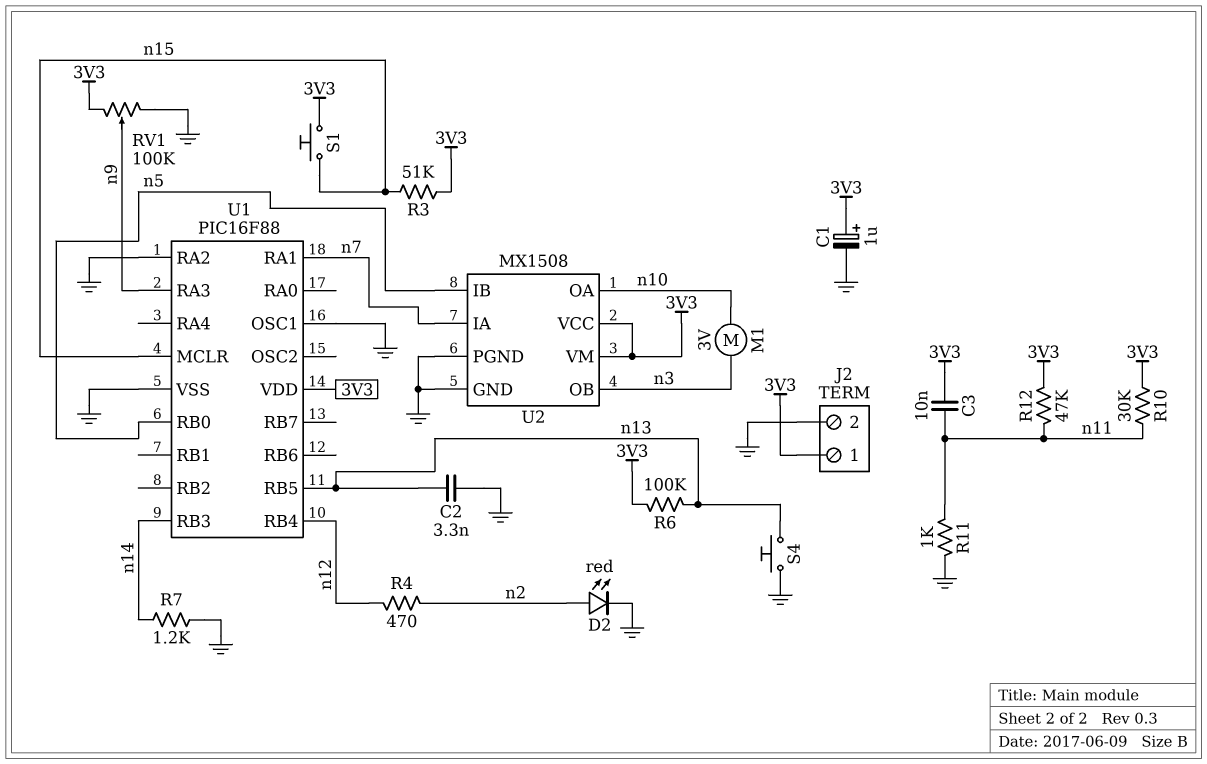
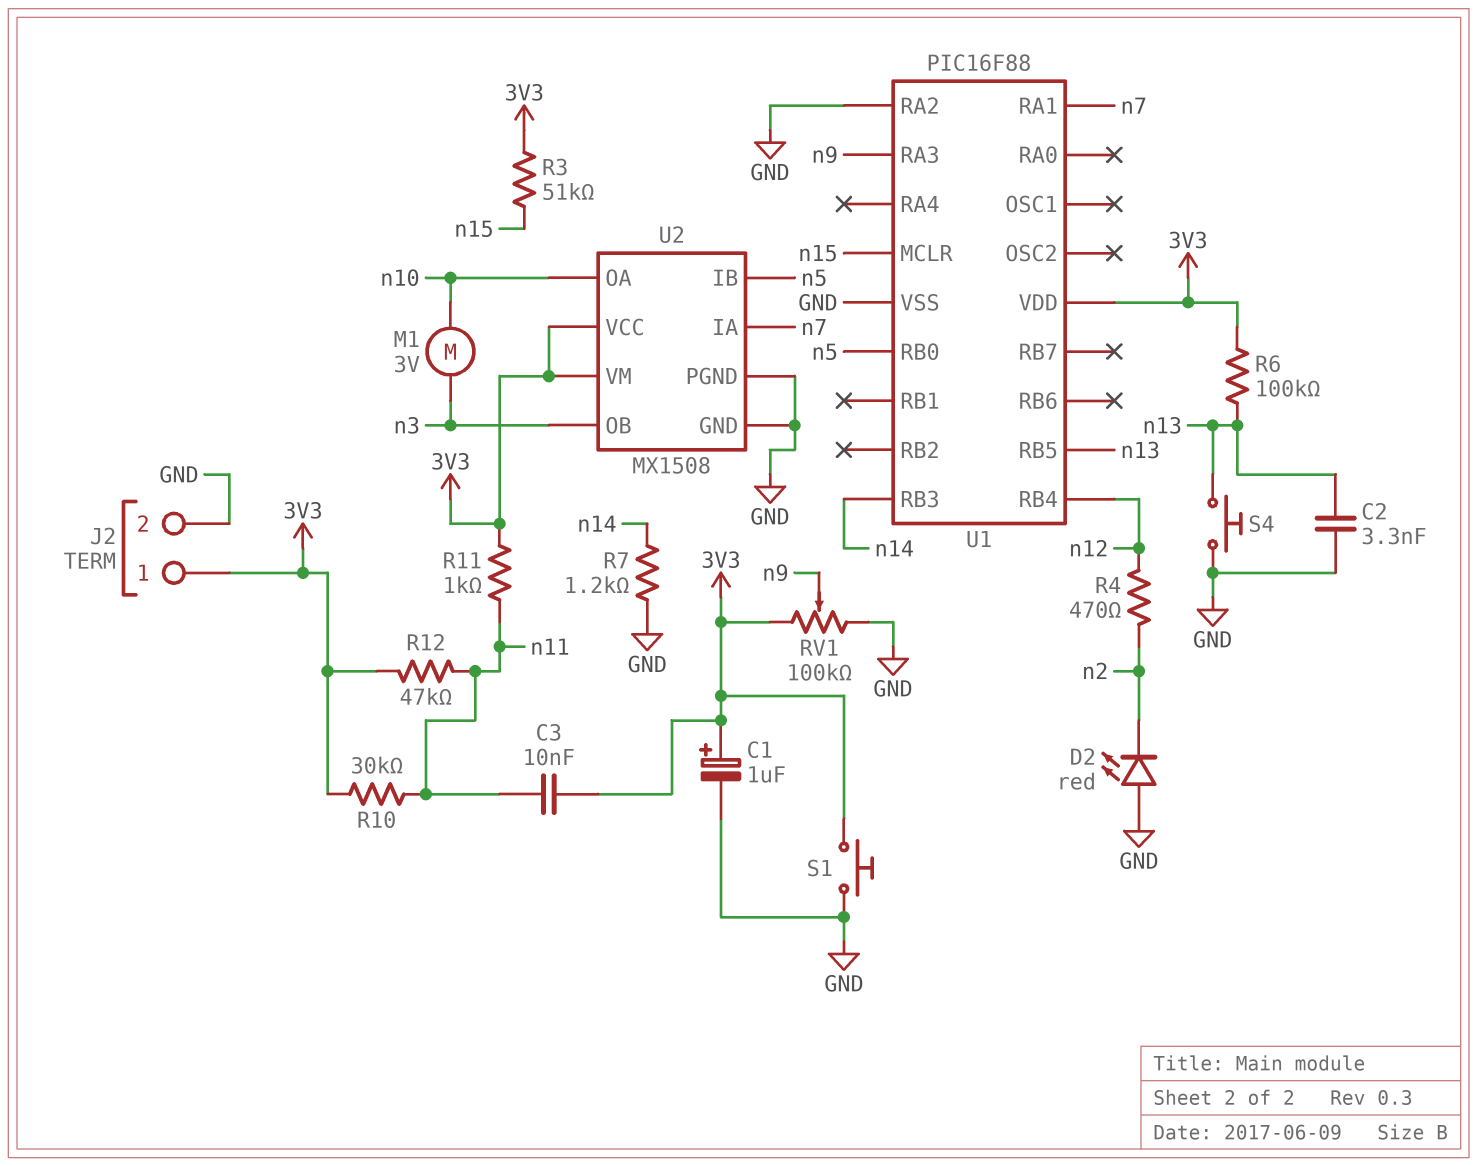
D2: LED red (A n2, K GND) -> LED red (A GND, K n2)
R11: 1k (GND, n11) -> 1k (3V3, n11)
S1: button (3V3, n15) -> button (3V3, GND)
U1 pin OSC1: GND -> none

